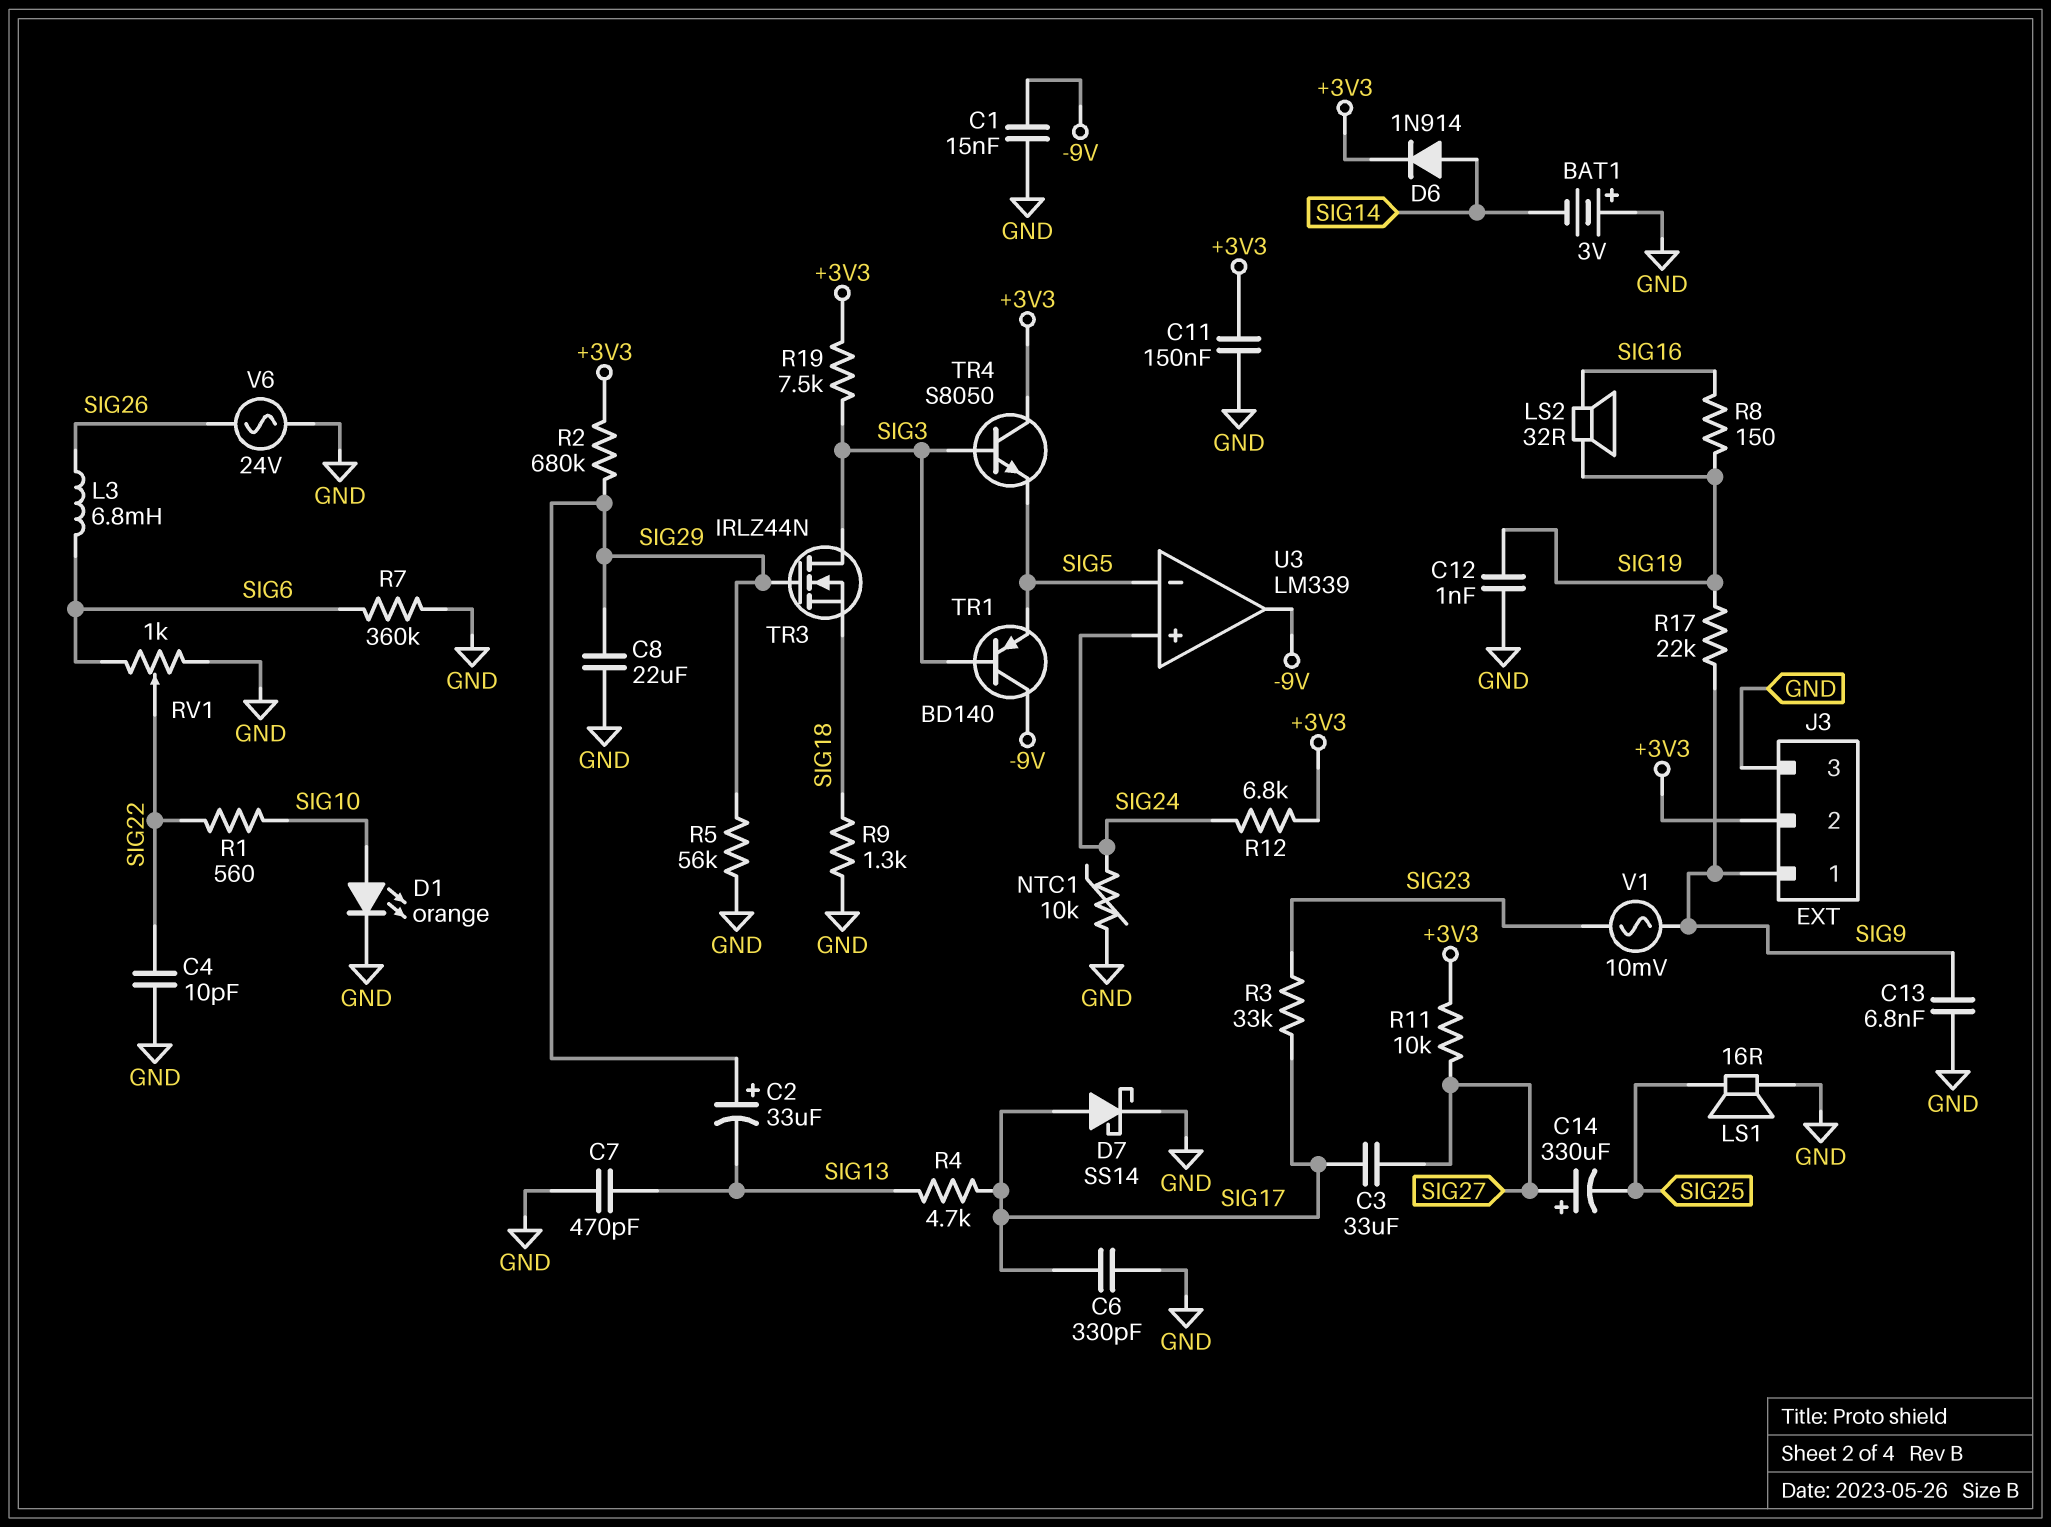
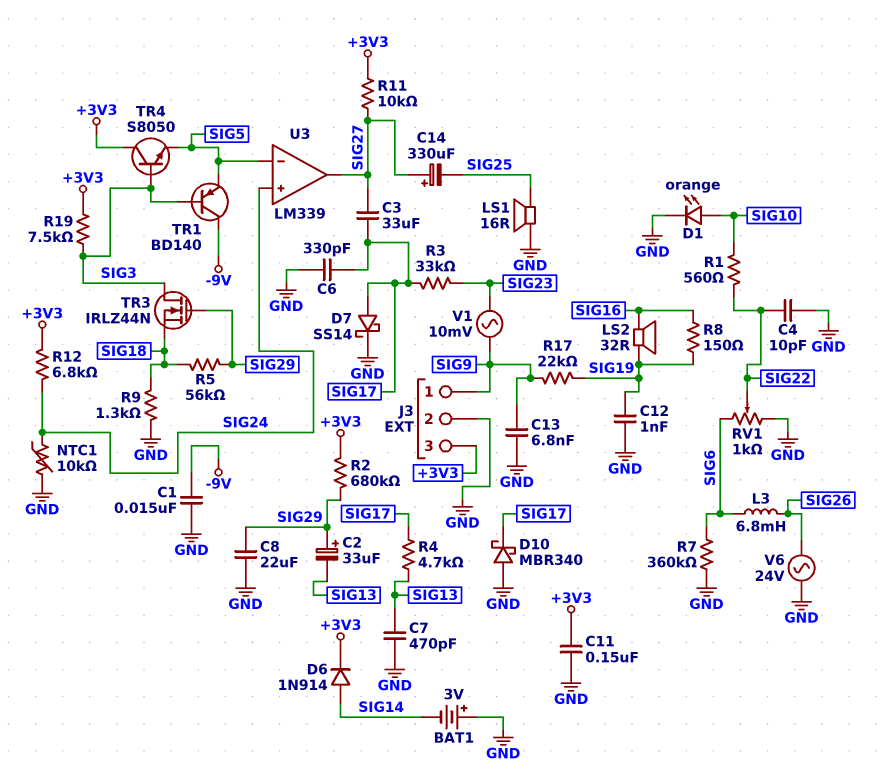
D10: none -> schottky MBR340 (A GND, K SIG17)
J3 pin 2: +3V3 -> GND
J3 pin 3: GND -> +3V3
R5: 56k (GND, SIG29) -> 56k (SIG18, SIG29)
U3 pin out: -9V -> SIG27

